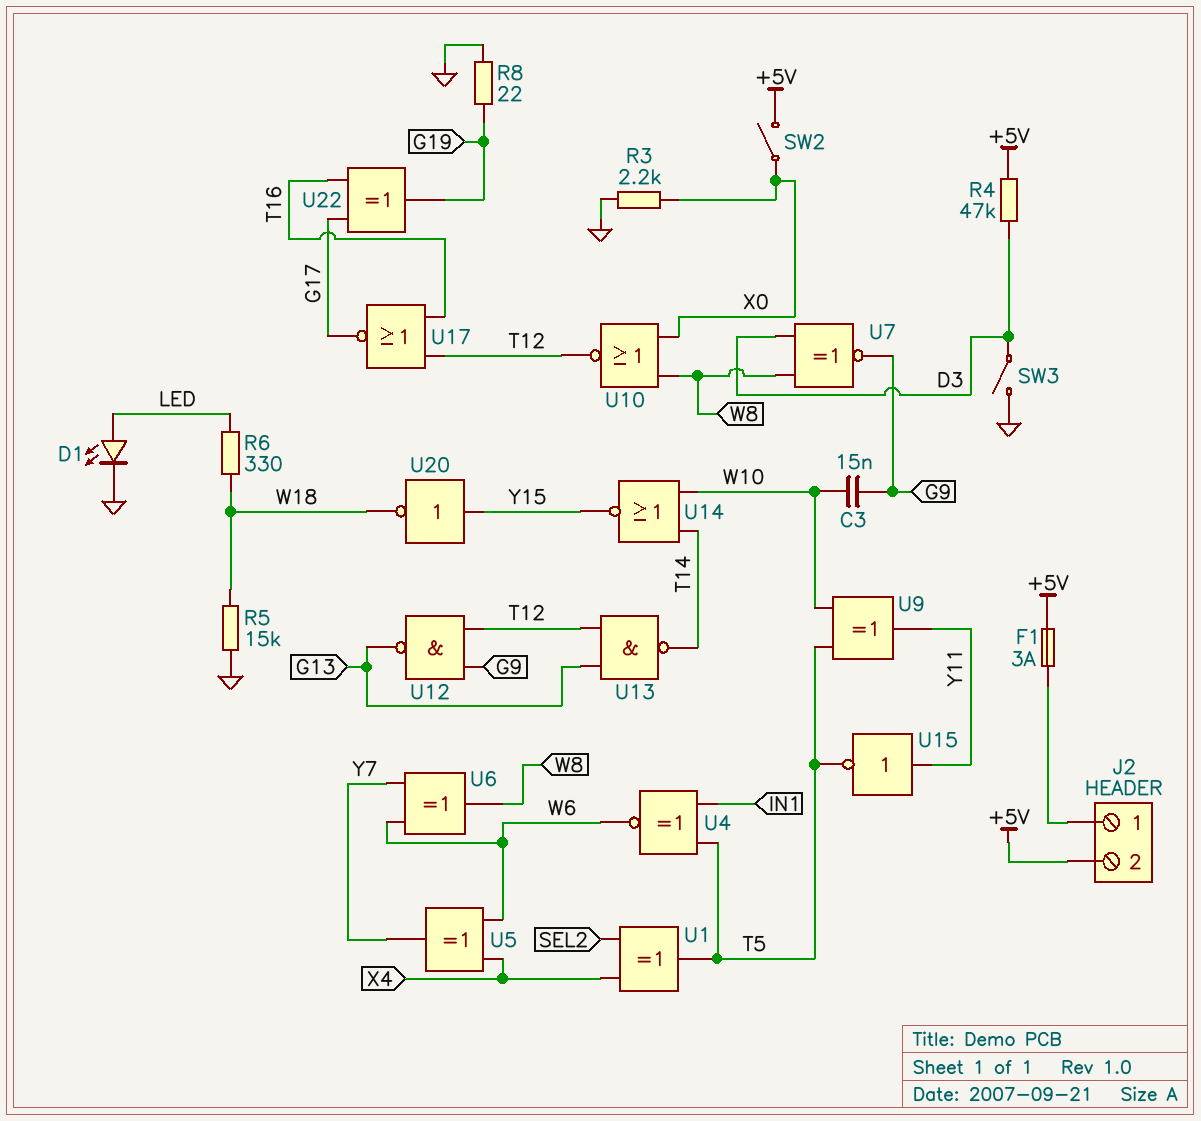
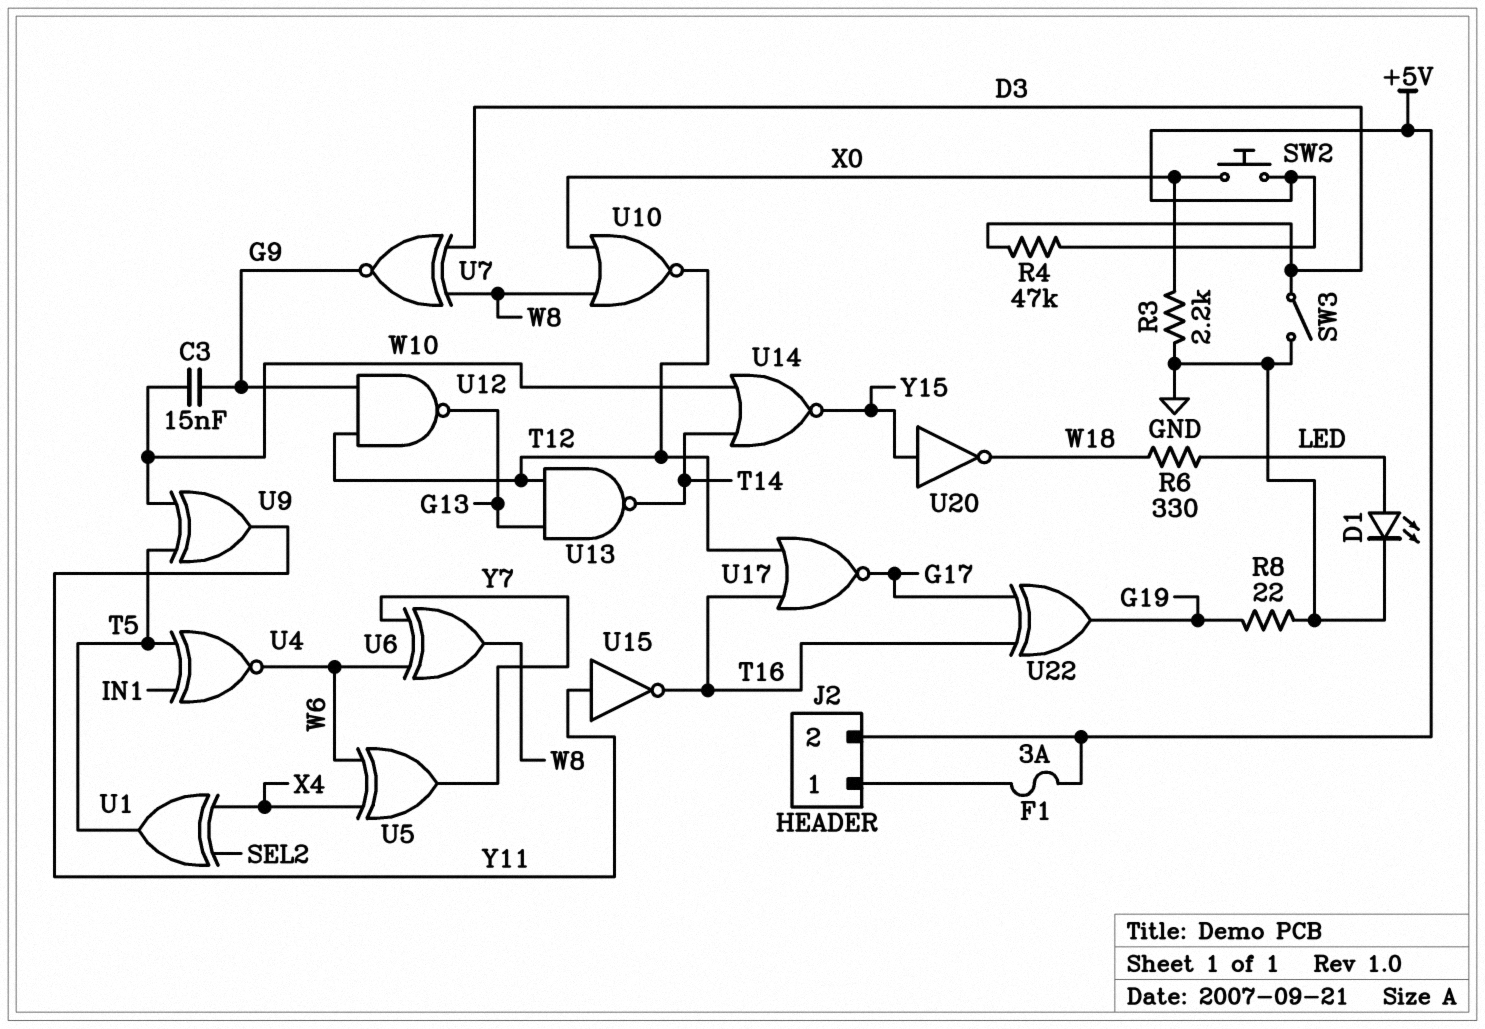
R5: 15k (GND, W18) -> none
SW2: switch (+5V, X0) -> button (+5V, X0)
U15: NOT (in Y11, out T5) -> NOT (in Y11, out T16)

